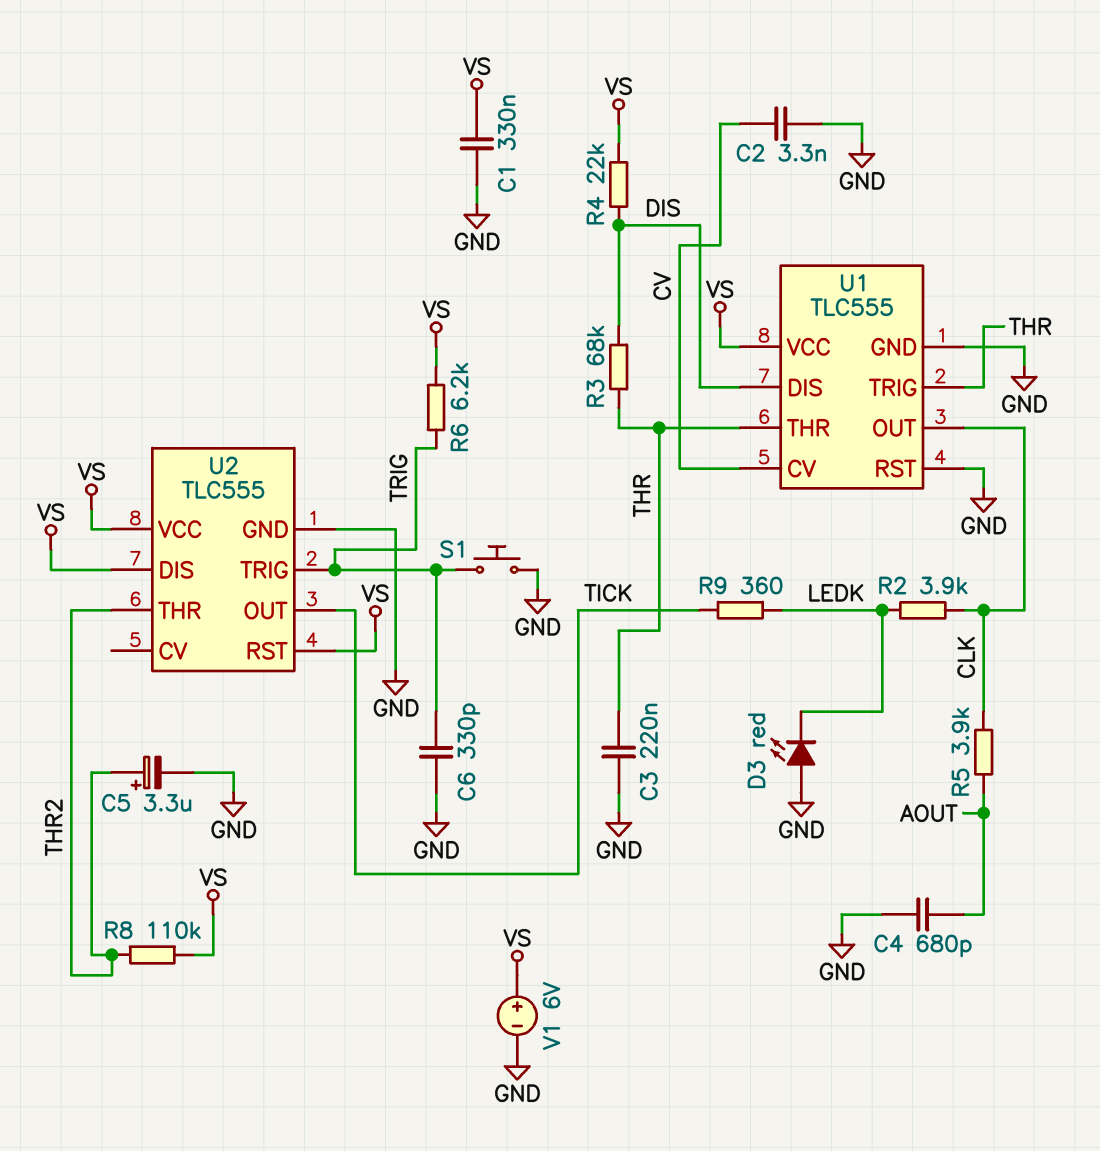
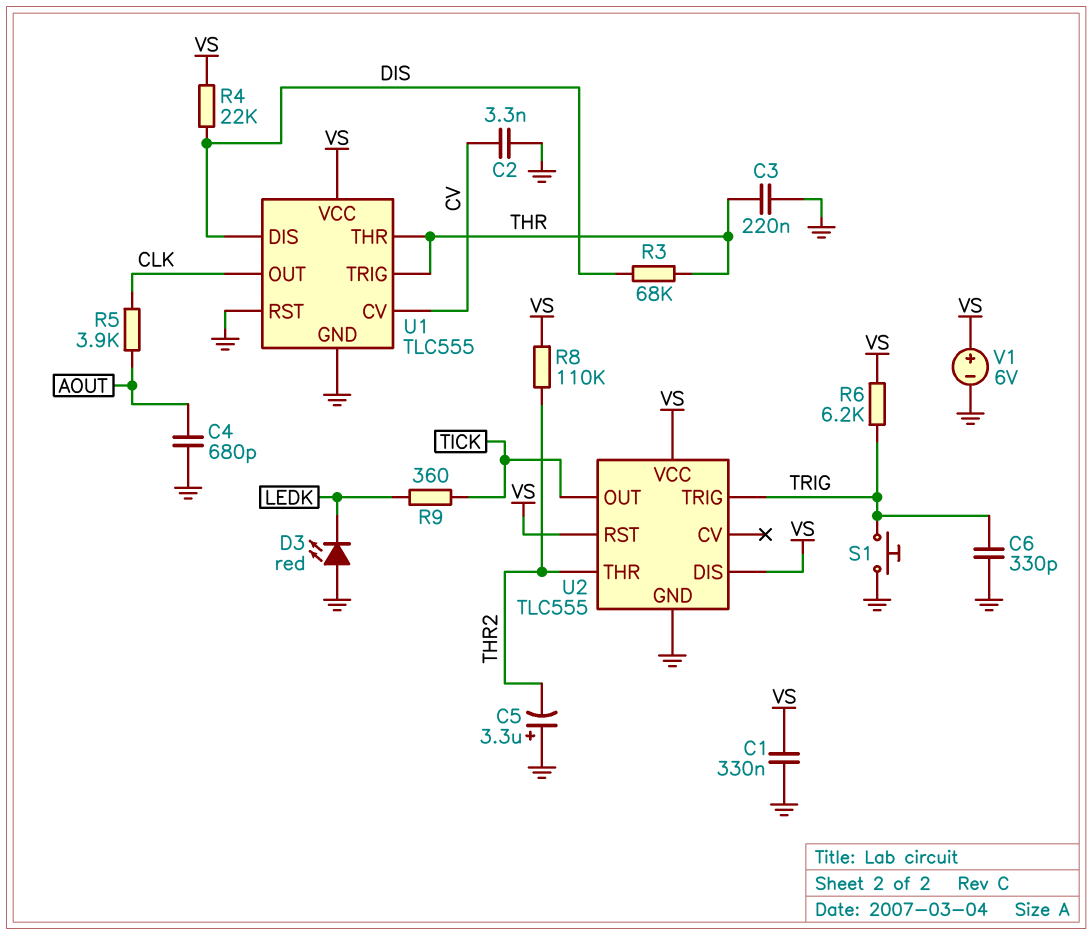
C5: 3.3uF (plus THR2, minus GND) -> 3.3uF (plus GND, minus THR2)
R2: 3.9k (CLK, LEDK) -> none

